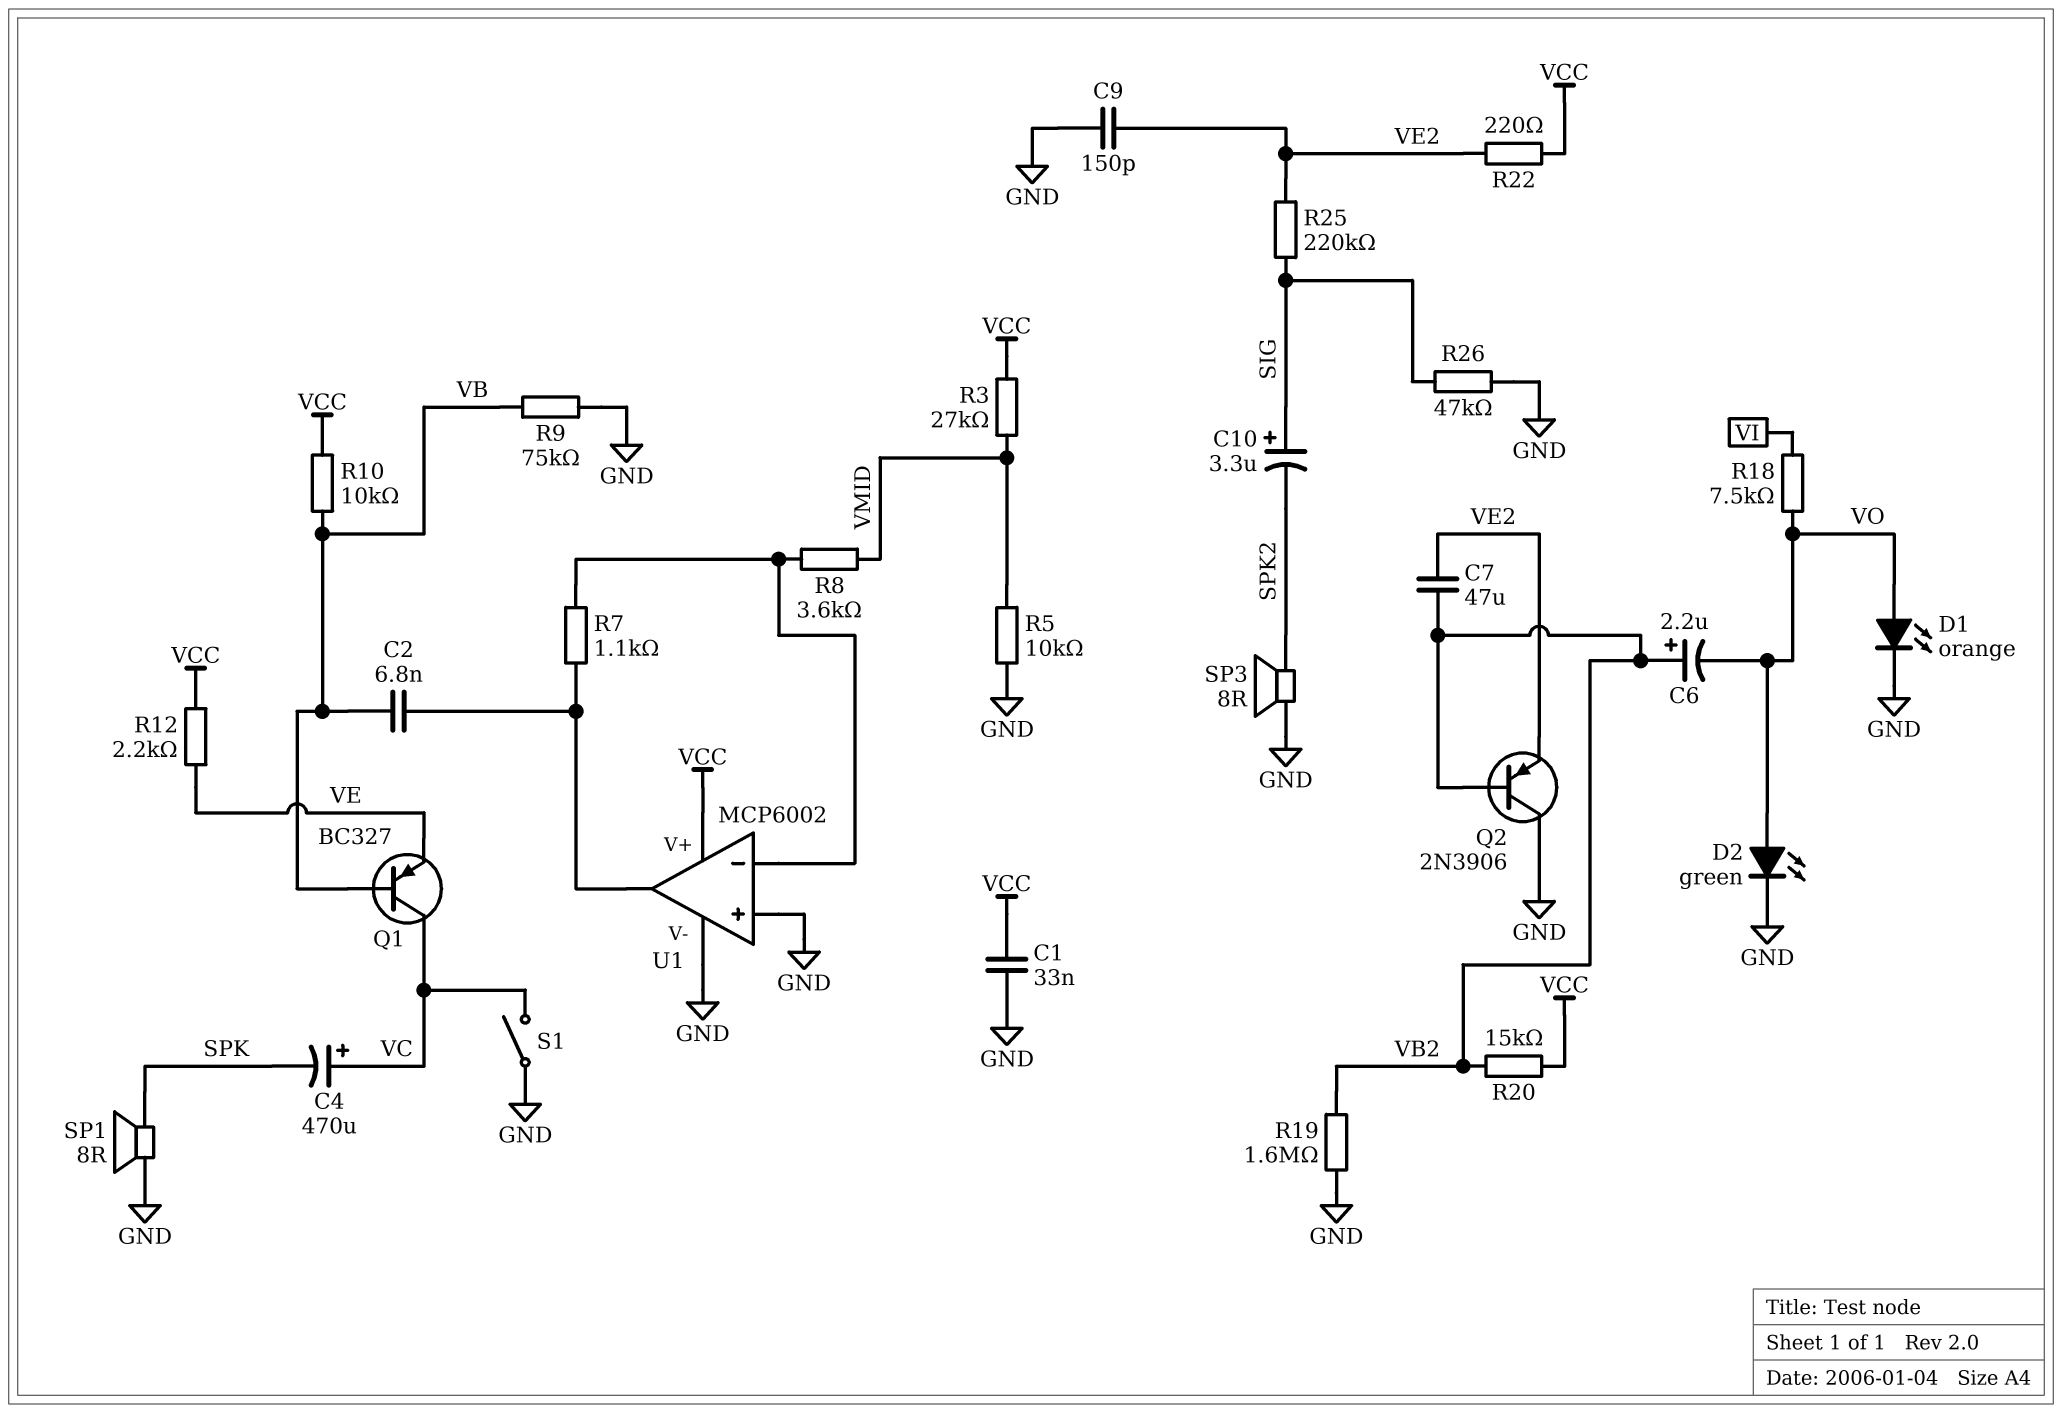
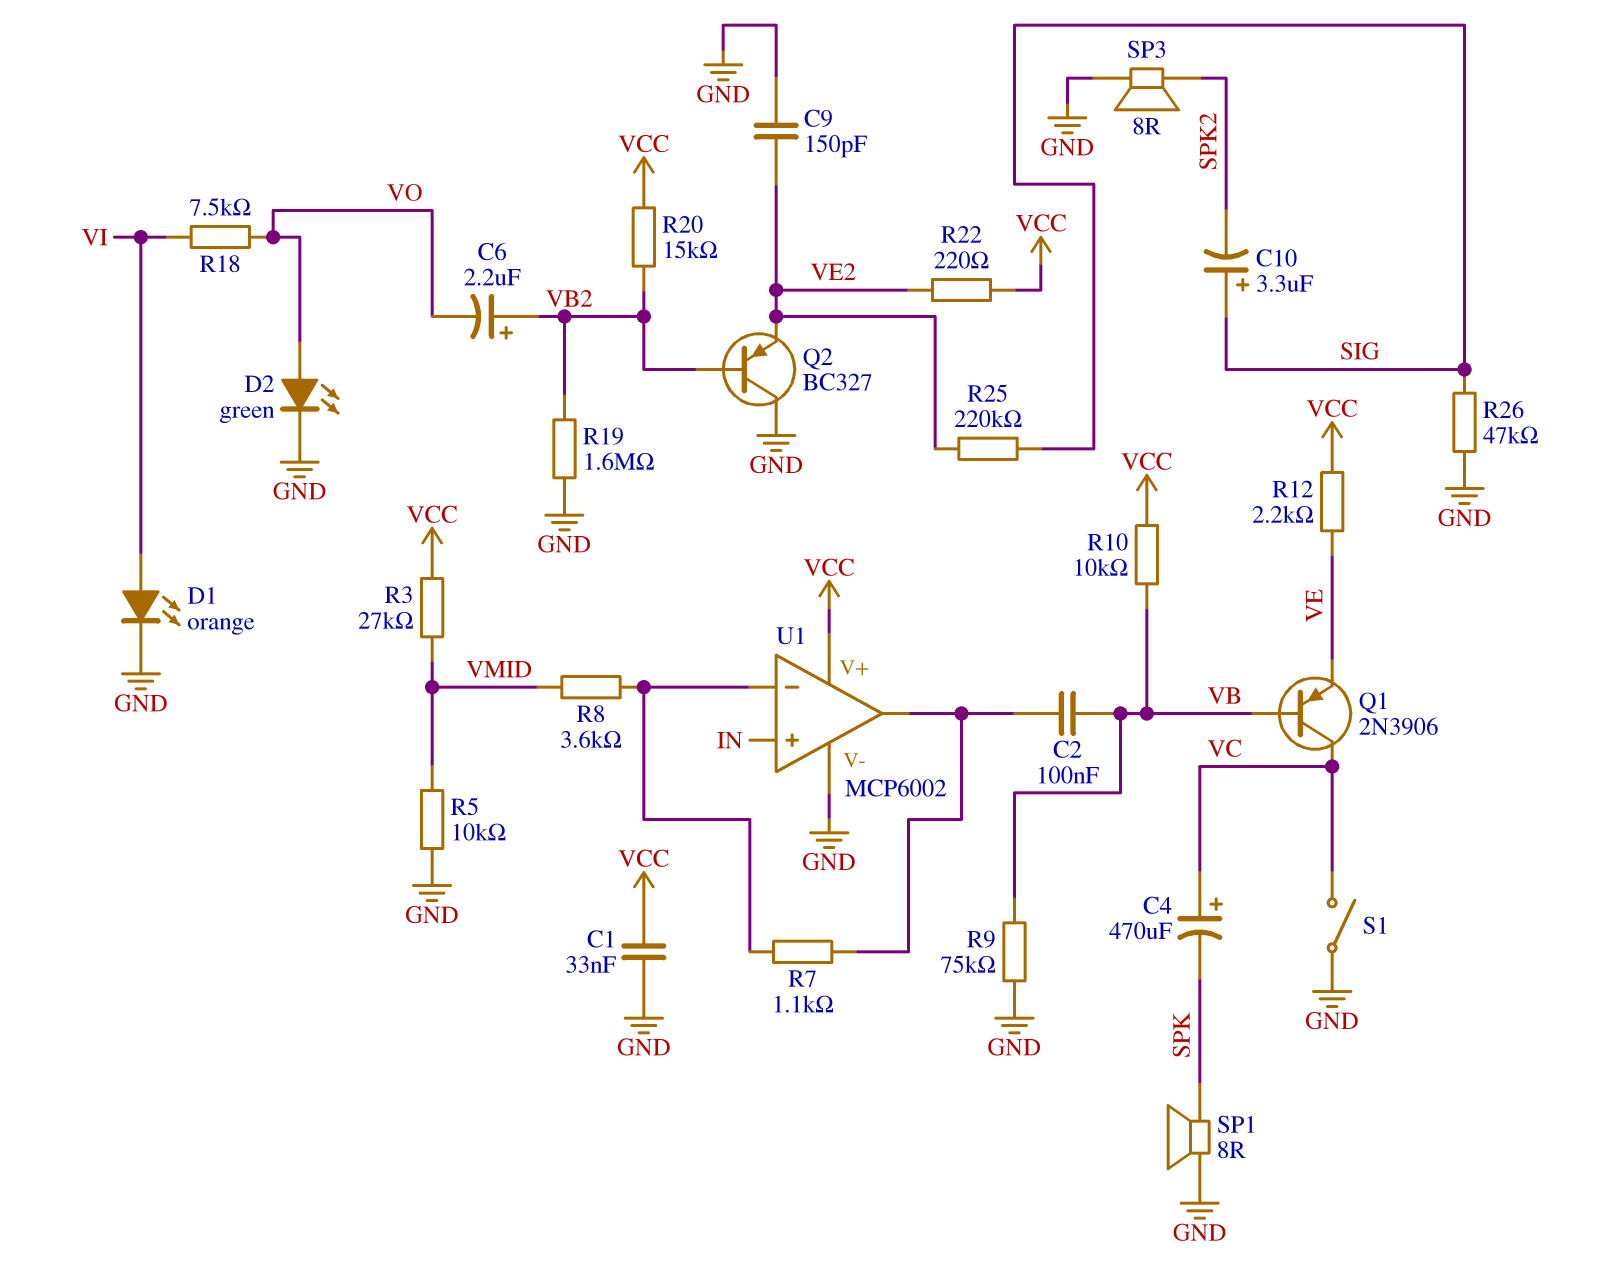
C2: 6.8nF (U1/out, VB) -> 100nF (U1/out, VB)
C7: 47uF (VB2, VE2) -> none
D1: LED orange (A VO, K GND) -> LED orange (A VI, K GND)
Q1: PNP BC327 (B VB, C VC, E VE) -> PNP 2N3906 (B VB, C VC, E VE)
Q2: PNP 2N3906 (B VB2, C GND, E VE2) -> PNP BC327 (B VB2, C GND, E VE2)
U1 pin in+: GND -> IN

